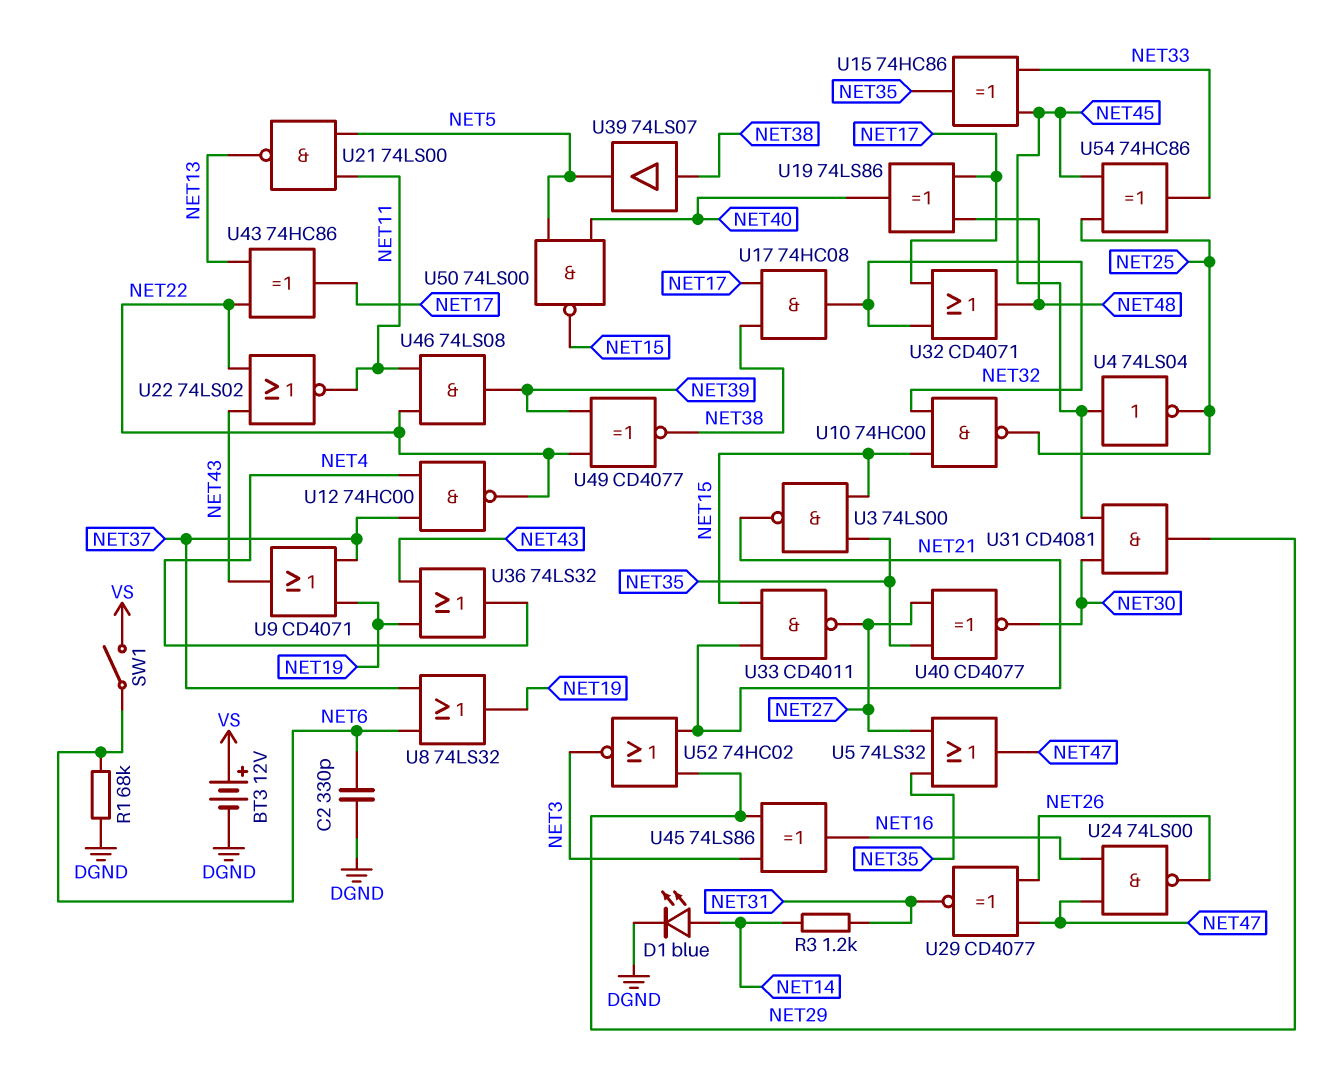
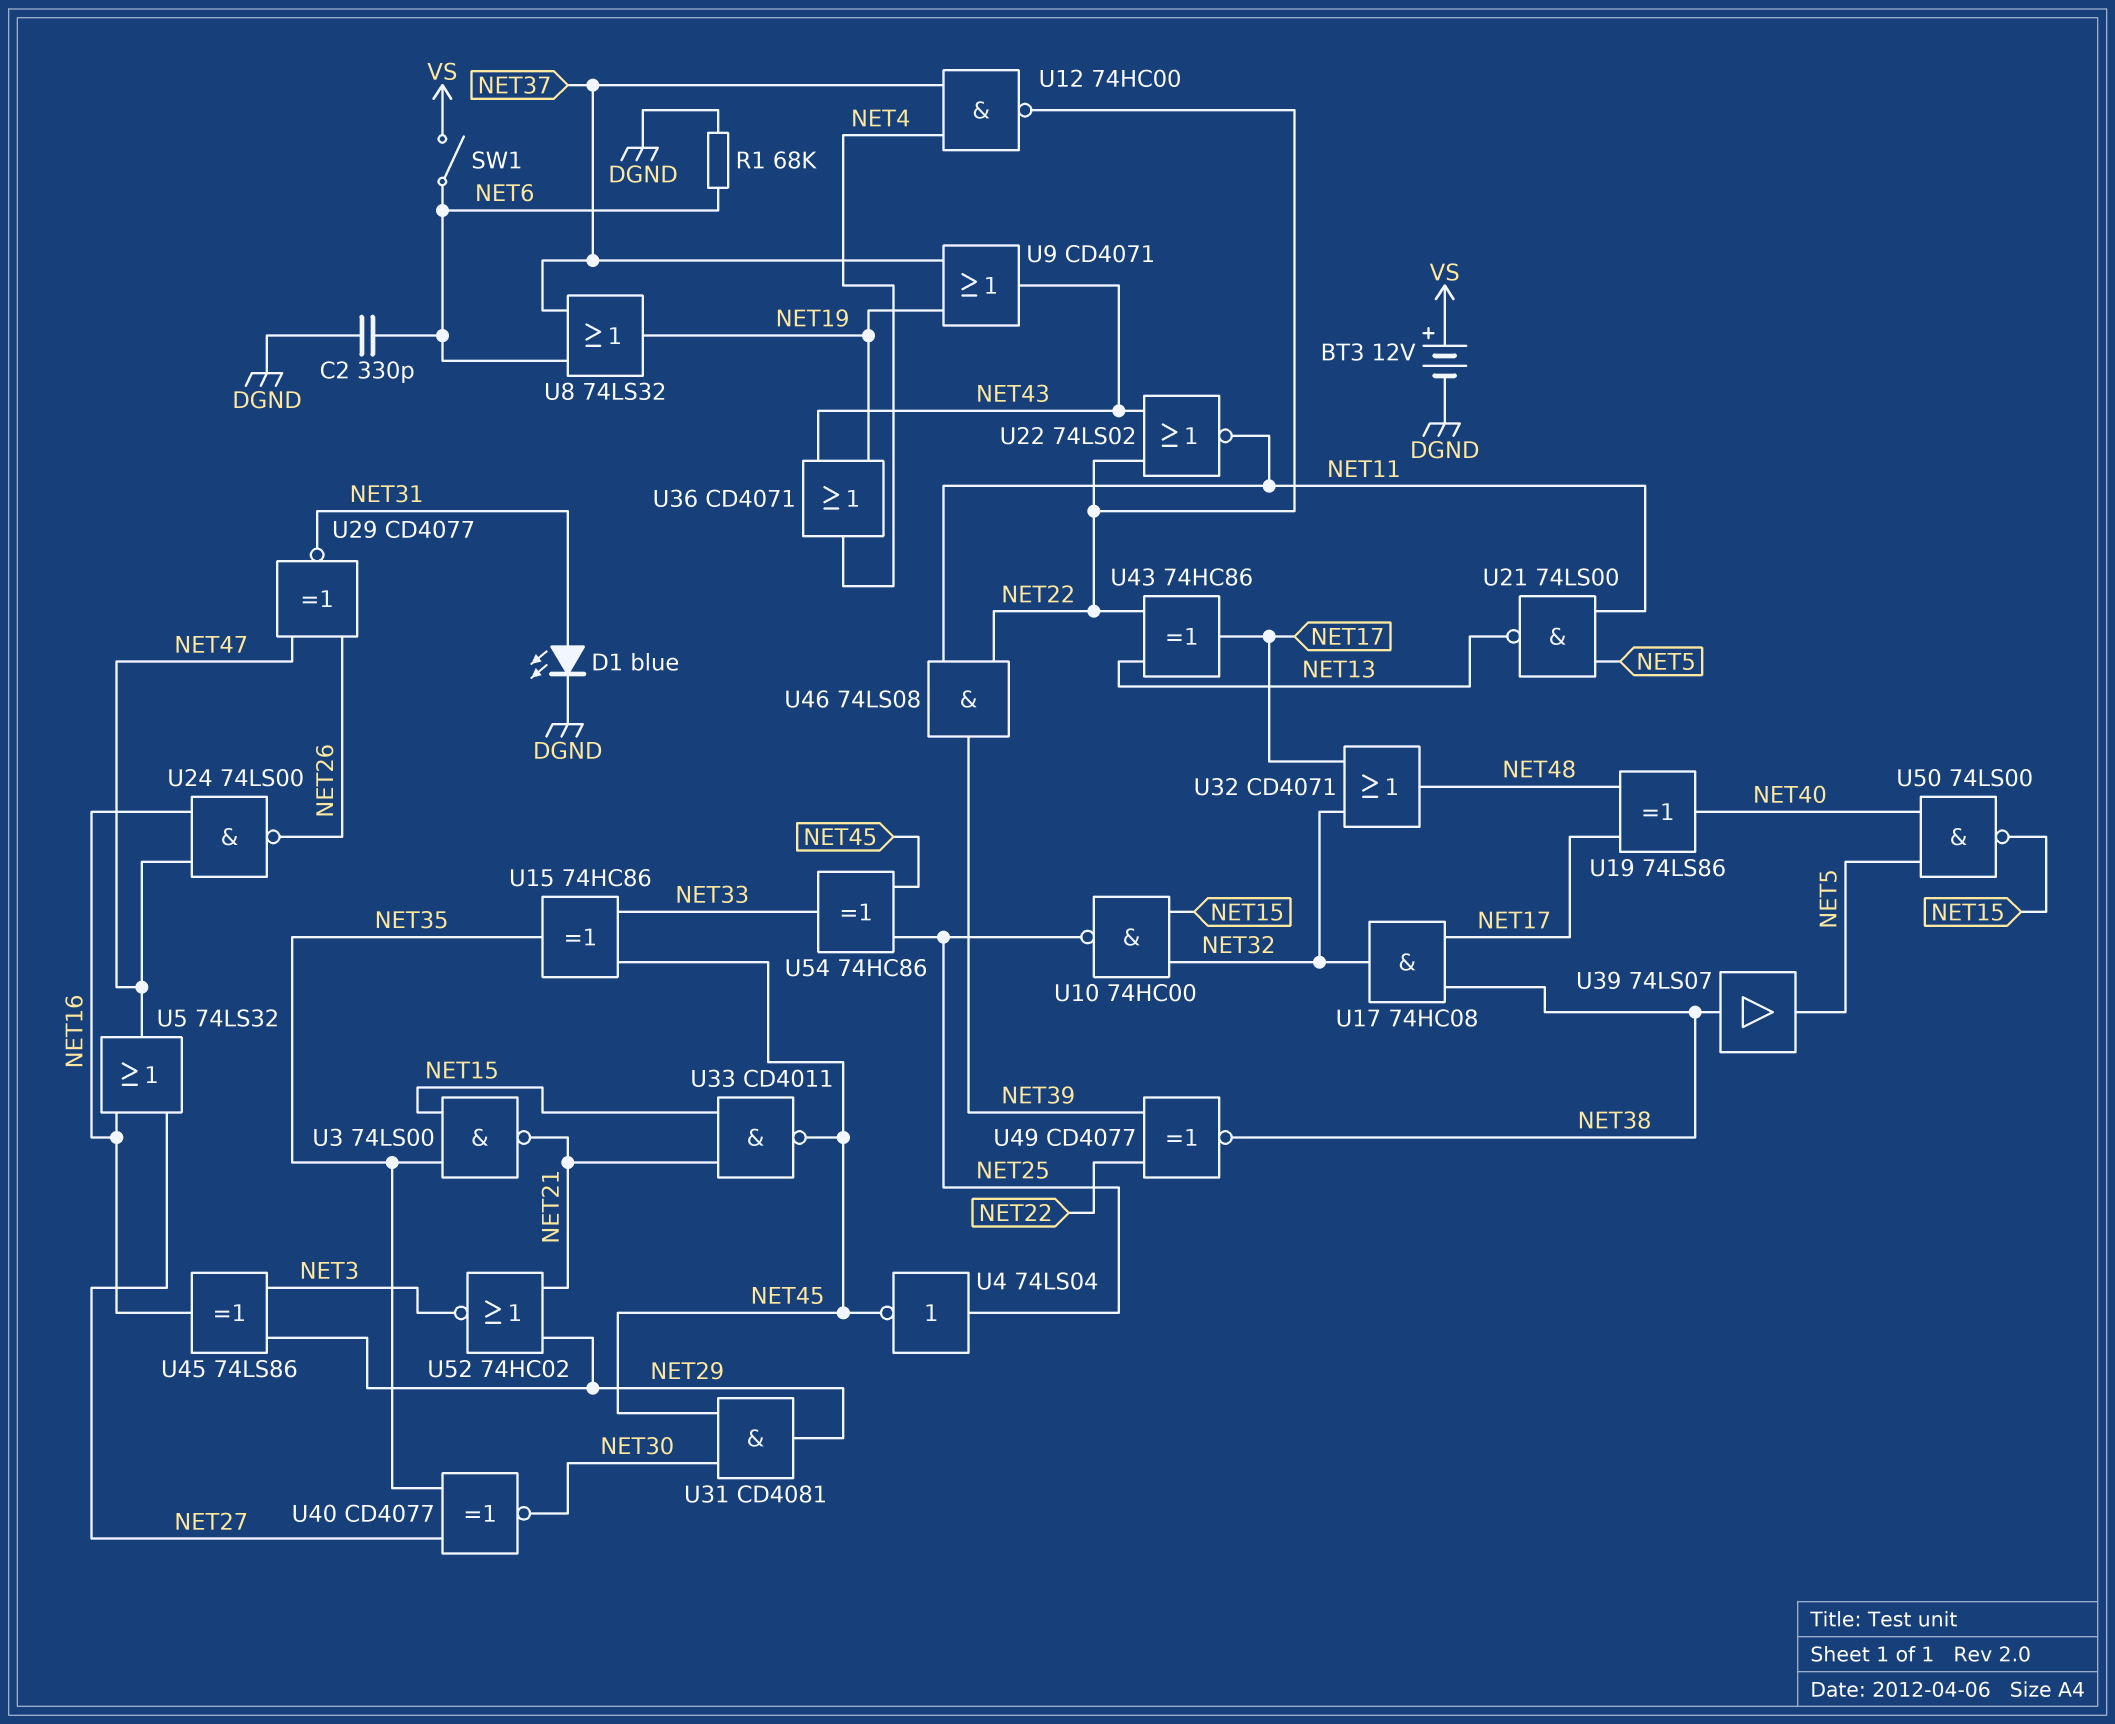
D1: LED blue (A NET14, K DGND) -> LED blue (A NET31, K DGND)
R3: 1.2k (NET14, NET31) -> none
U4: NOT 74LS04 (in NET45, out NET25) -> NOT 74LS04 (in NET25, out NET45)
U5: OR 74LS32 (in NET27, in NET35, out NET47) -> OR 74LS32 (in NET16, in NET27, out NET47)
U33: NAND CD4011 (in NET15, in NET21, out NET27) -> NAND CD4011 (in NET15, in NET21, out NET45)
U36: OR 74LS32 (in NET19, in NET43, out NET4) -> OR CD4071 (in NET19, in NET43, out NET4)

